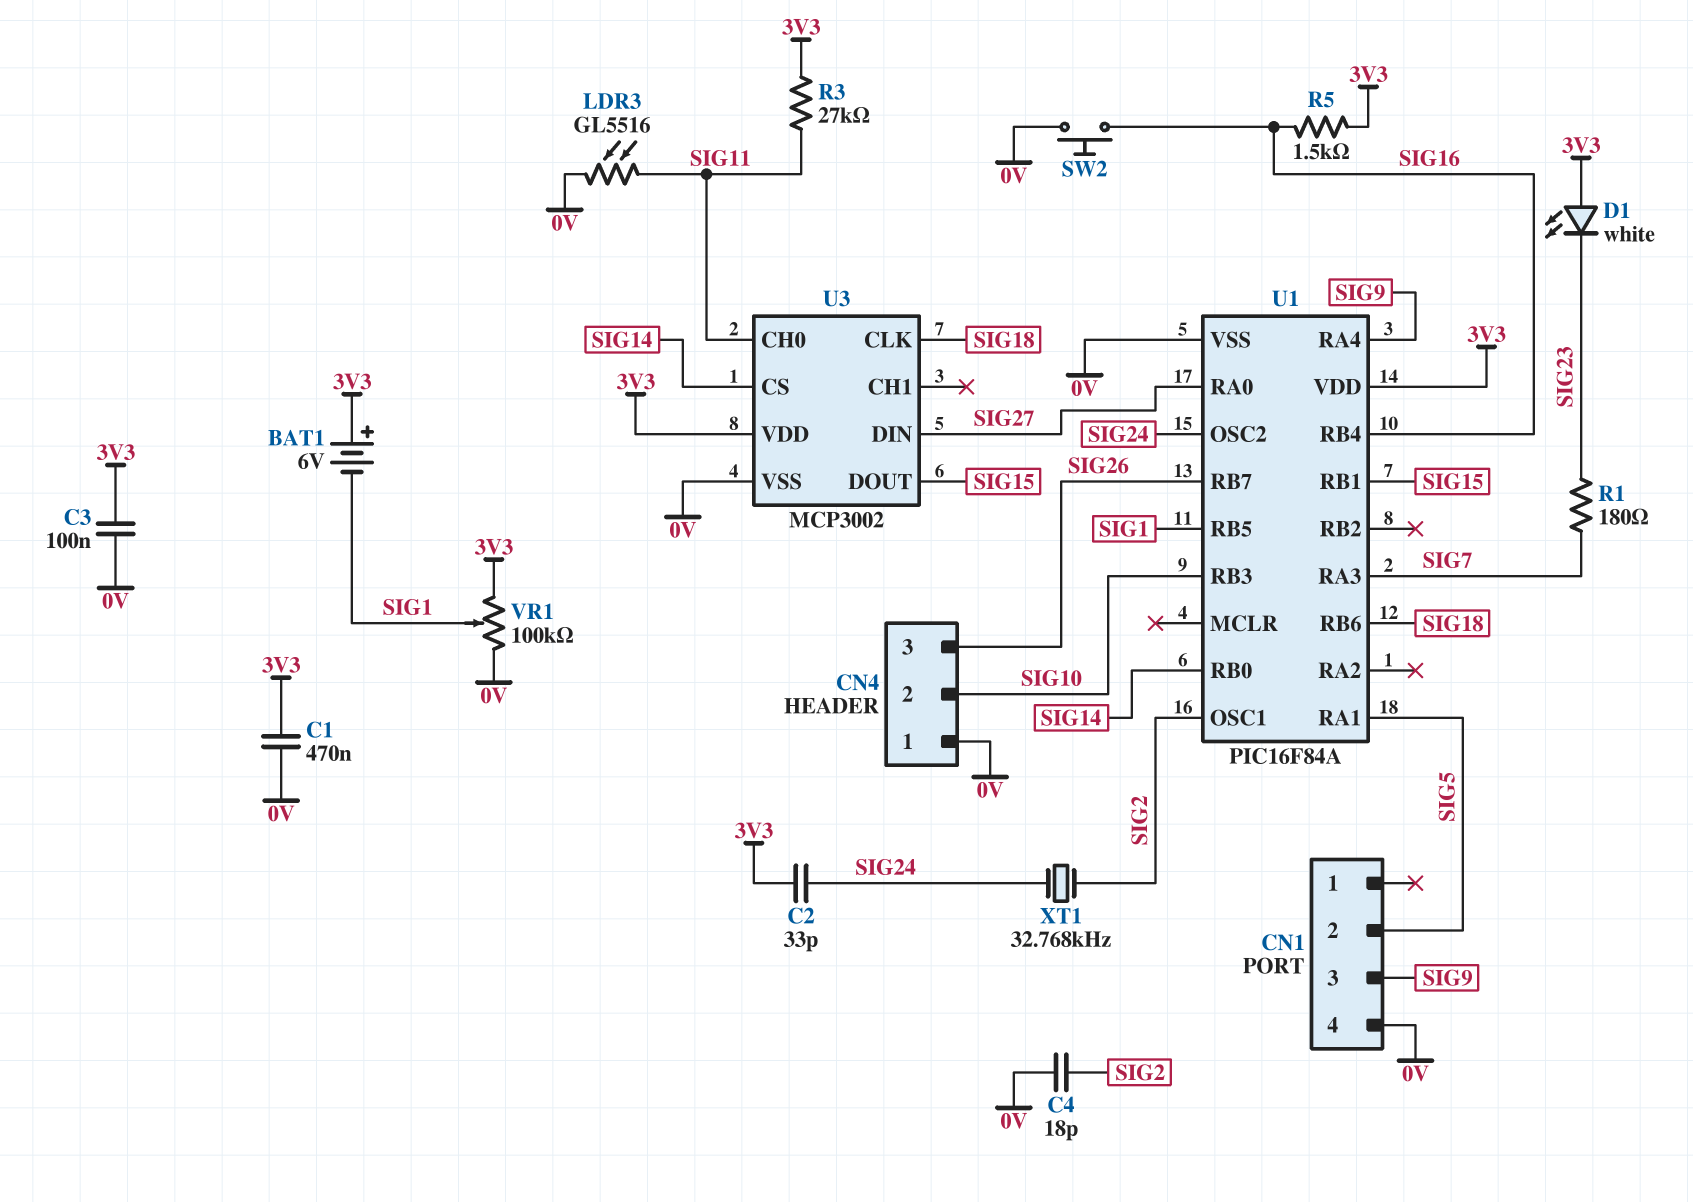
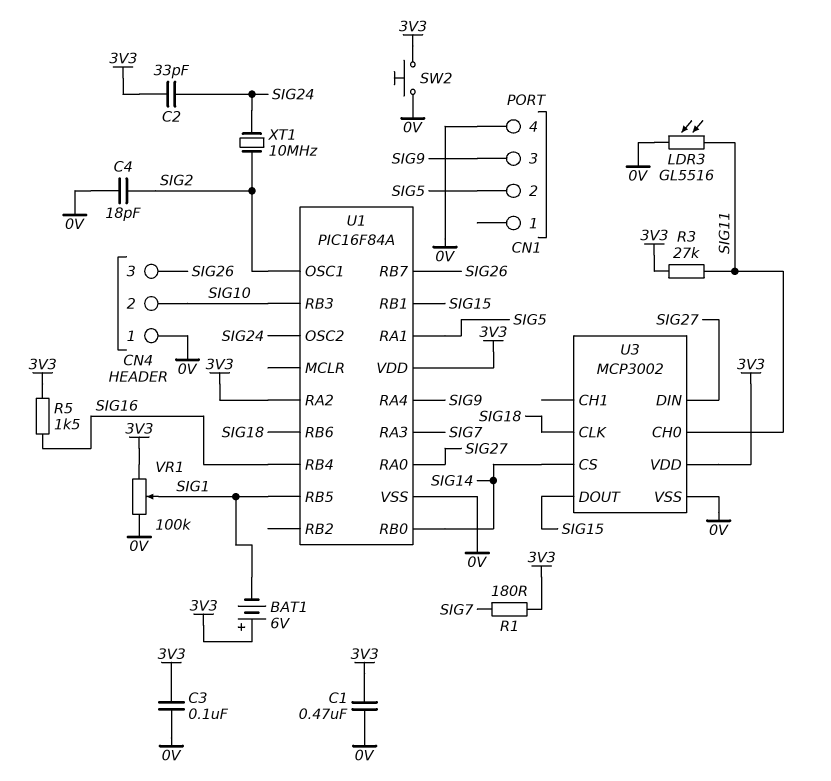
D1: LED white (A 3V3, K SIG23) -> none
R1: 180 (SIG7, SIG23) -> 180 (3V3, SIG7)
SW2: button (0V, SIG16) -> button (0V, 3V3)
U1 pin RA2: none -> 3V3
XT1: 32.768kHz (SIG2, SIG24) -> 10MHz (SIG2, SIG24)

